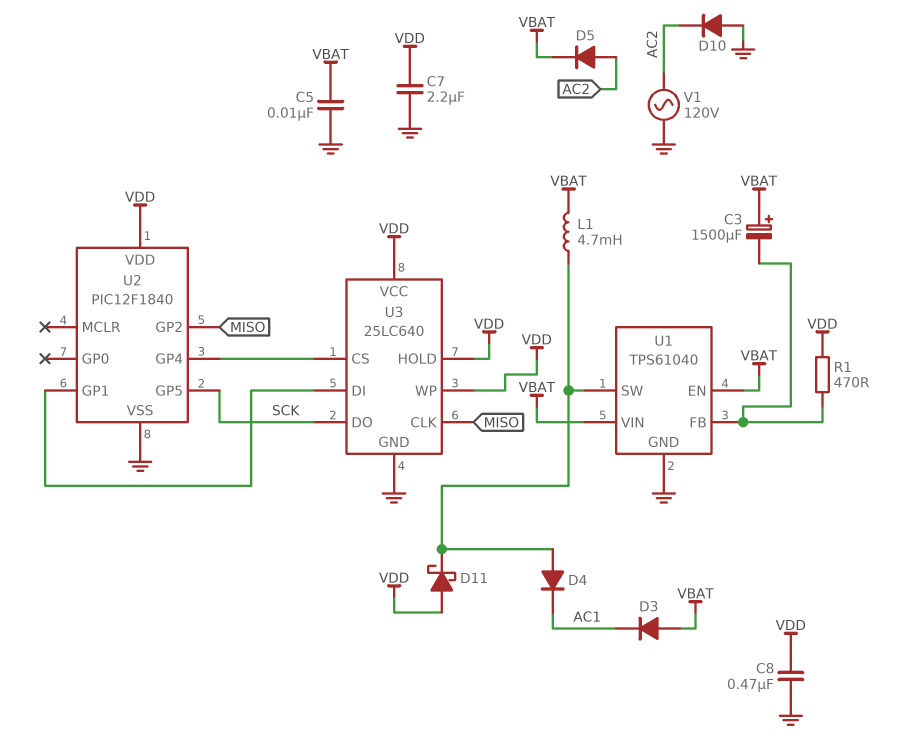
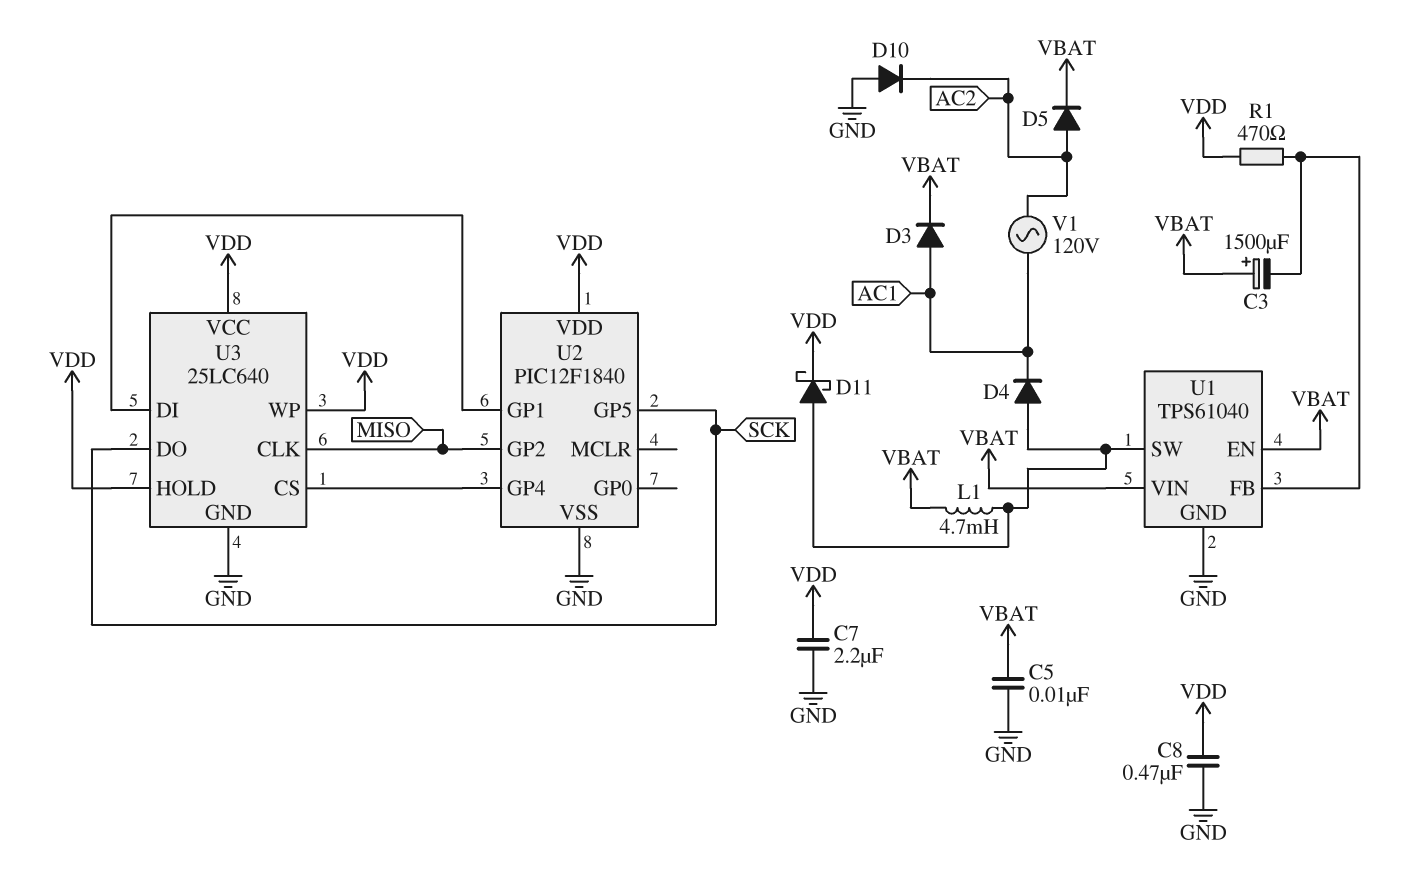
D3: diode (A VBAT, K AC1) -> diode (A AC1, K VBAT)
D11: schottky (A VDD, K U1/SW) -> schottky (A U1/SW, K VDD)
V1: AC 120V (AC2, GND) -> AC 120V (AC1, AC2)

